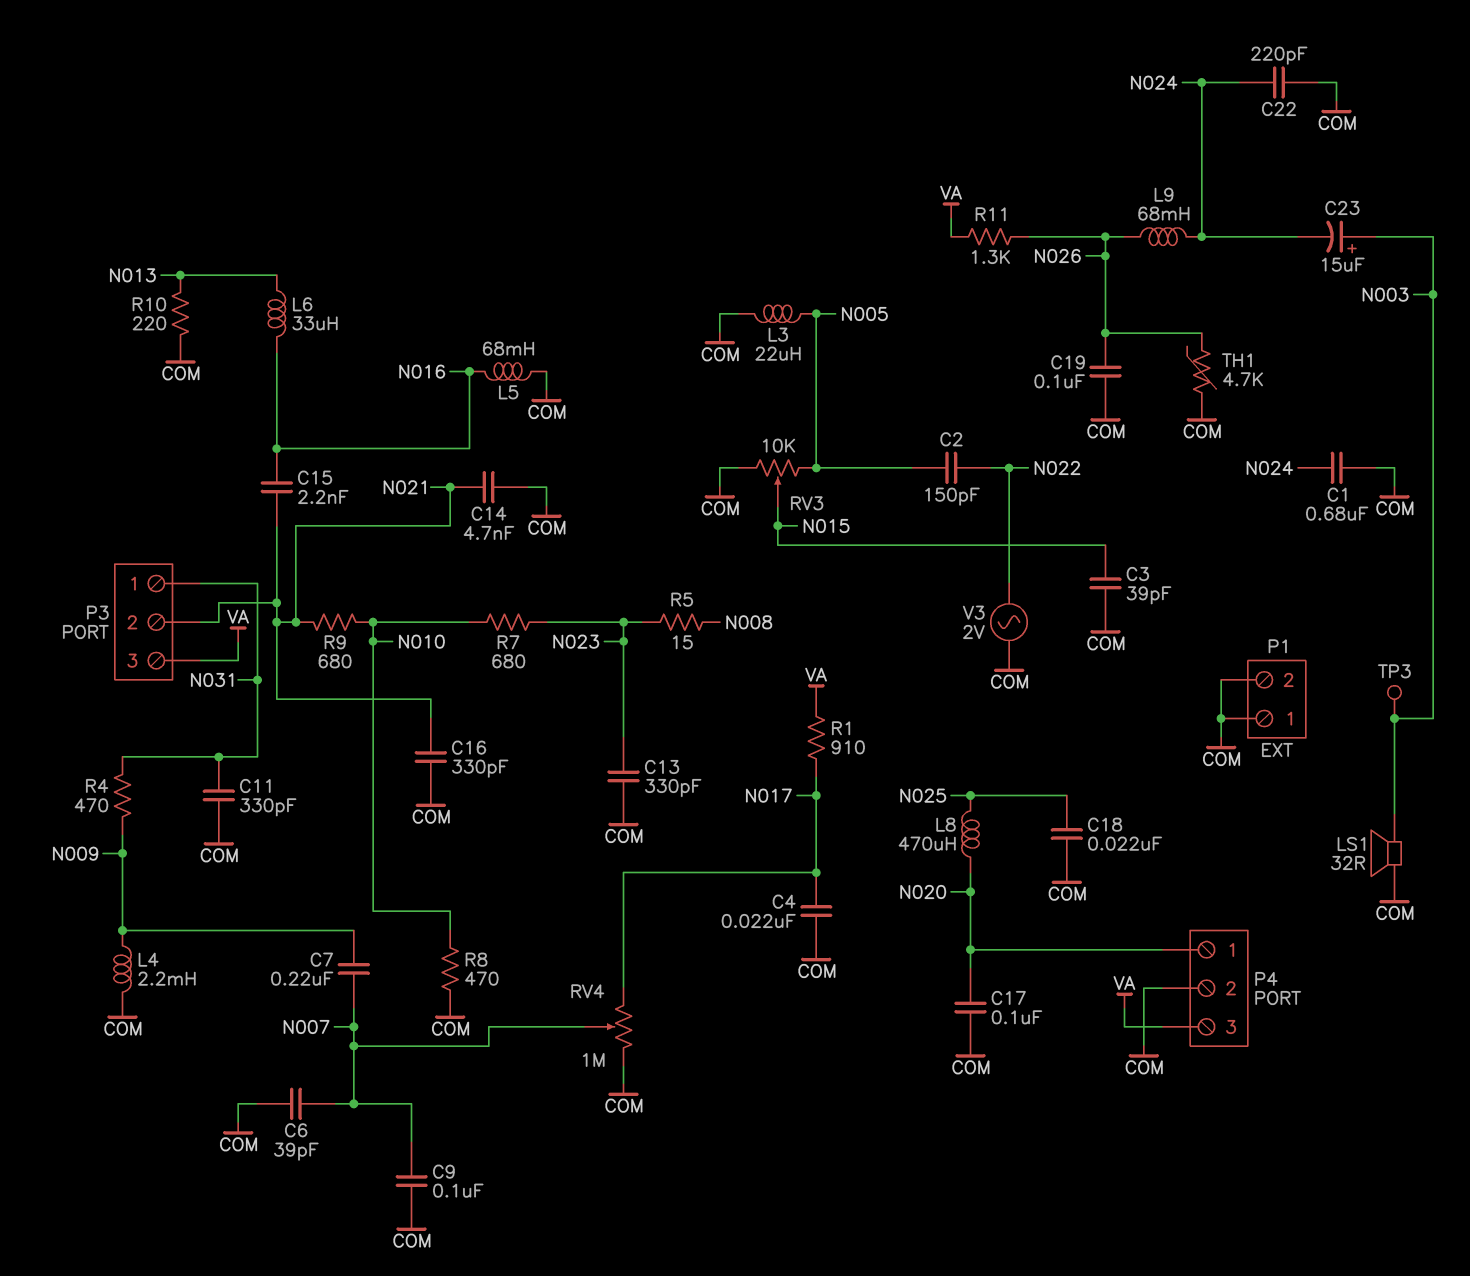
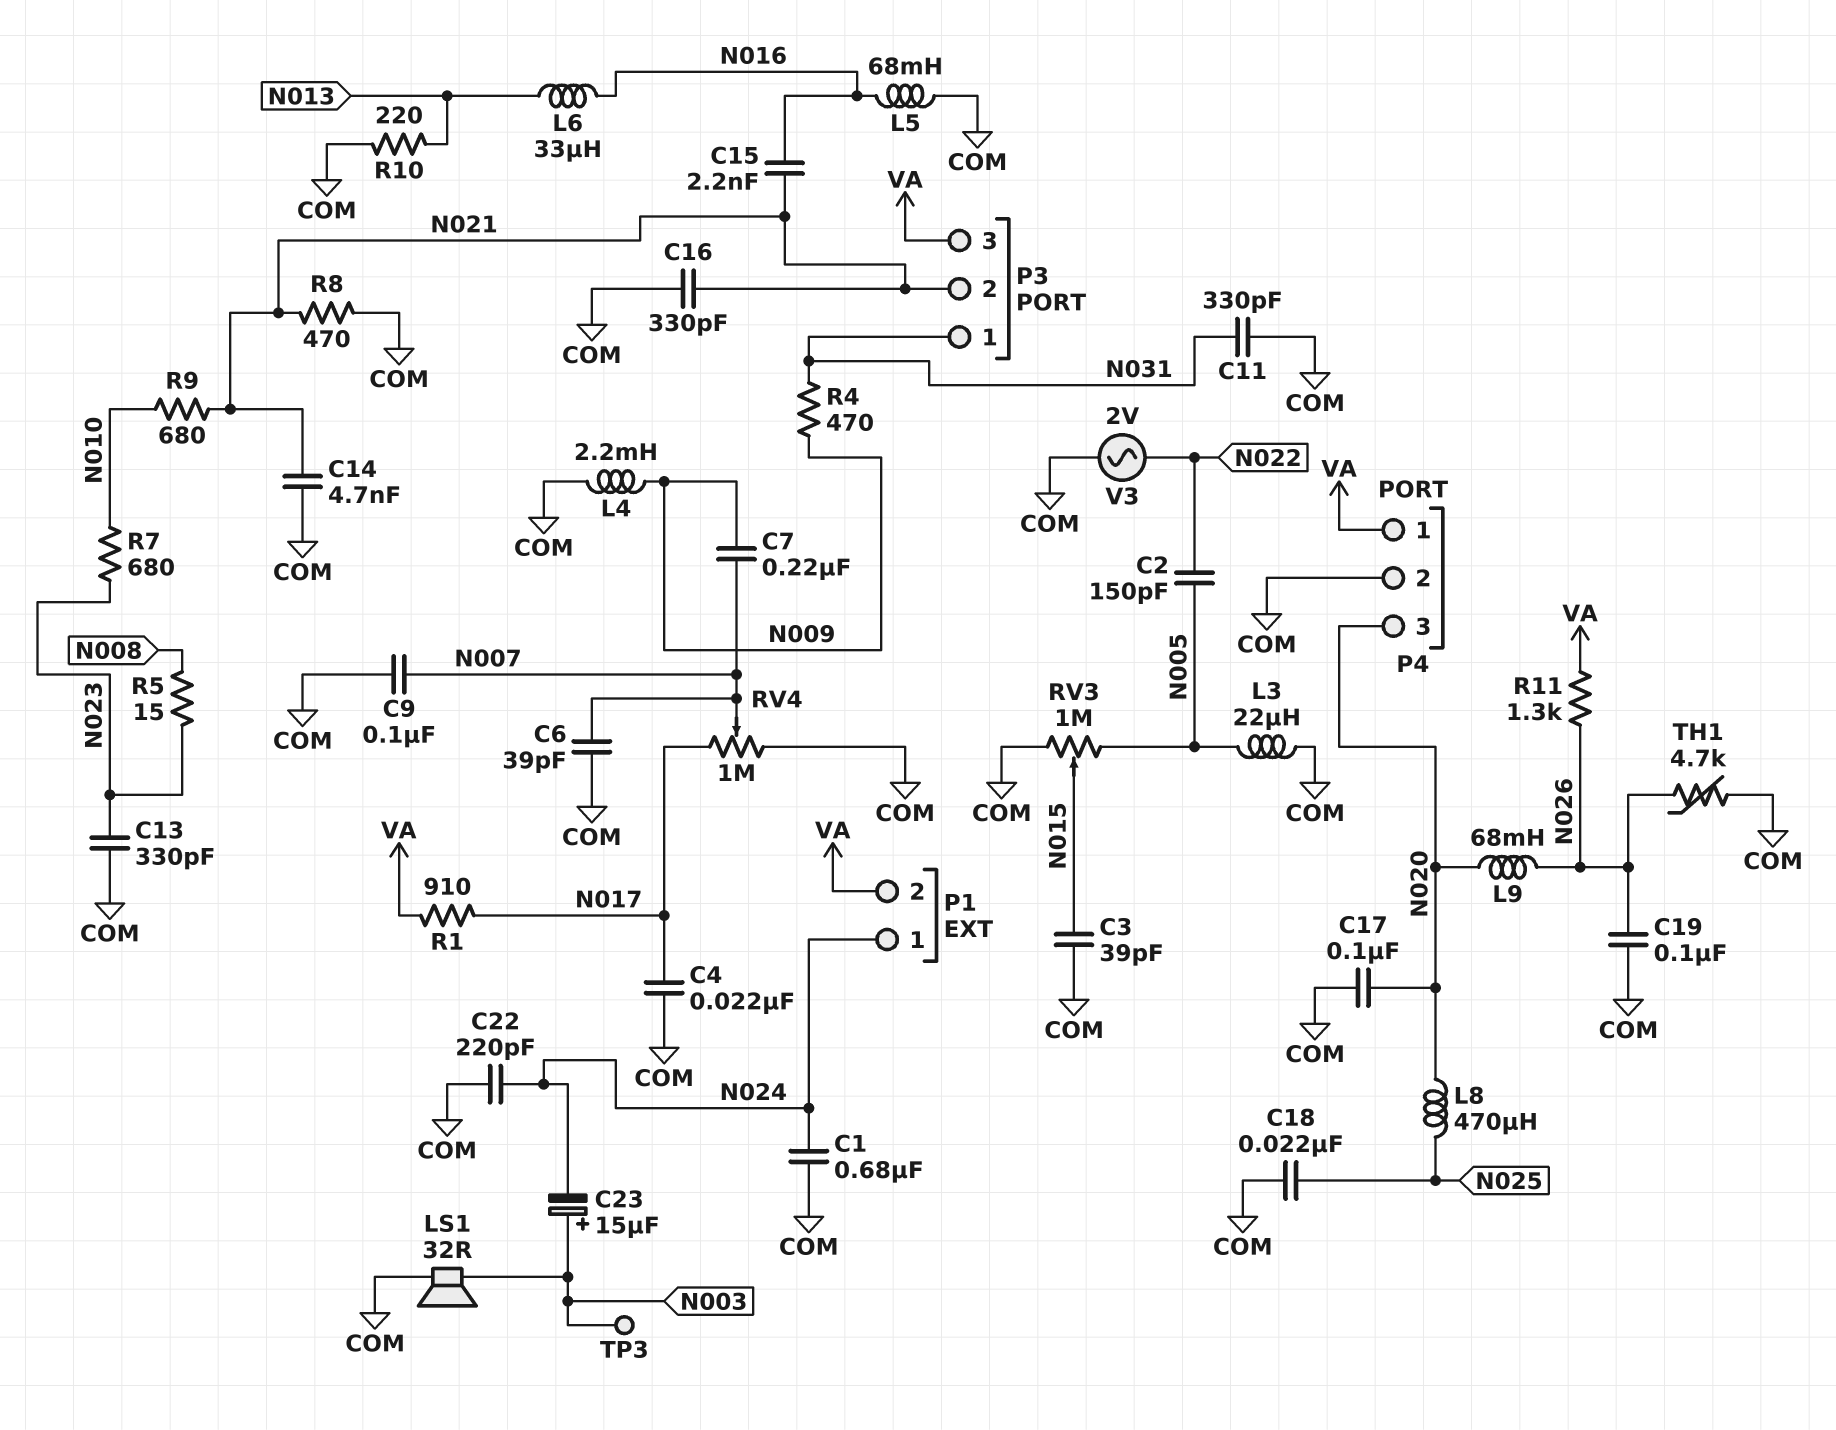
L9: 68mH (N024, N026) -> 68mH (N020, N026)
P1 pin 1: COM -> N024
P1 pin 2: COM -> VA
P4 pin 1: N020 -> VA
P4 pin 3: VA -> N020
R8: 470 (COM, N010) -> 470 (COM, N021)
RV3: 10k (COM, N005, wiper N015) -> 1M (COM, N005, wiper N015)

